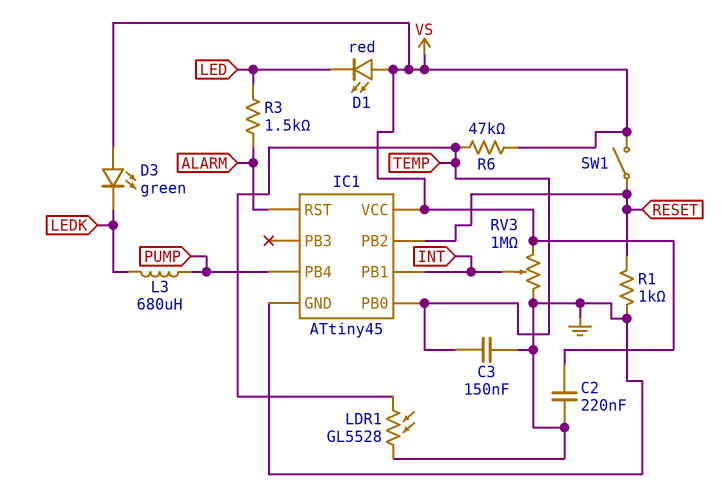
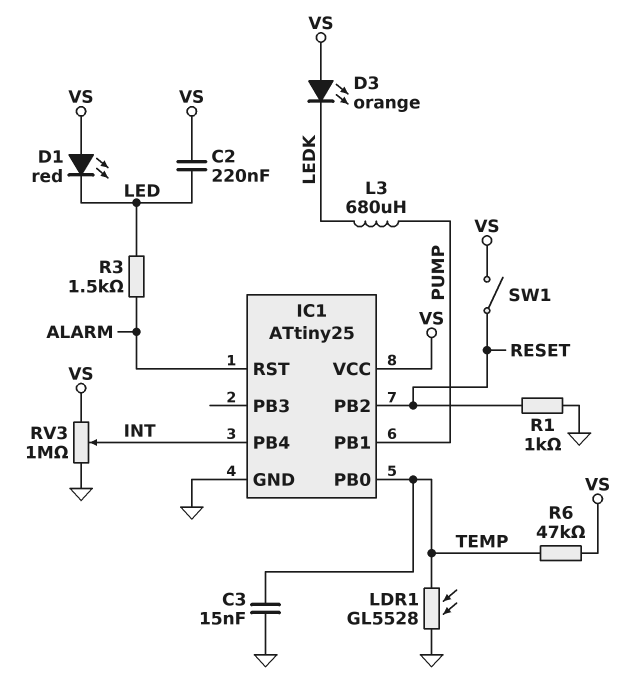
C2: 220nF (GND, VS) -> 220nF (LED, VS)
C3: 150nF (GND, TEMP) -> 15nF (GND, TEMP)
D3: LED green (A VS, K LEDK) -> LED orange (A VS, K LEDK)
IC1: ATtiny45 -> ATtiny25
IC1 pin PB1: INT -> PUMP
IC1 pin PB4: PUMP -> INT

